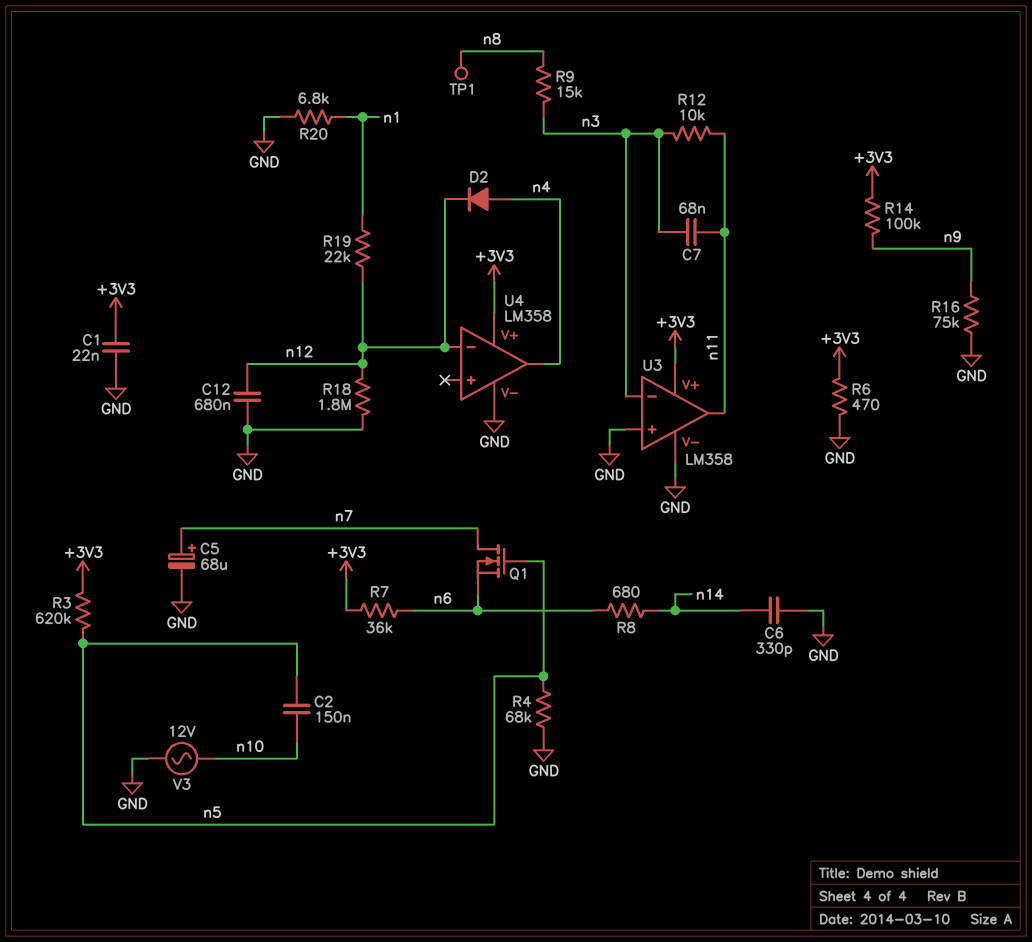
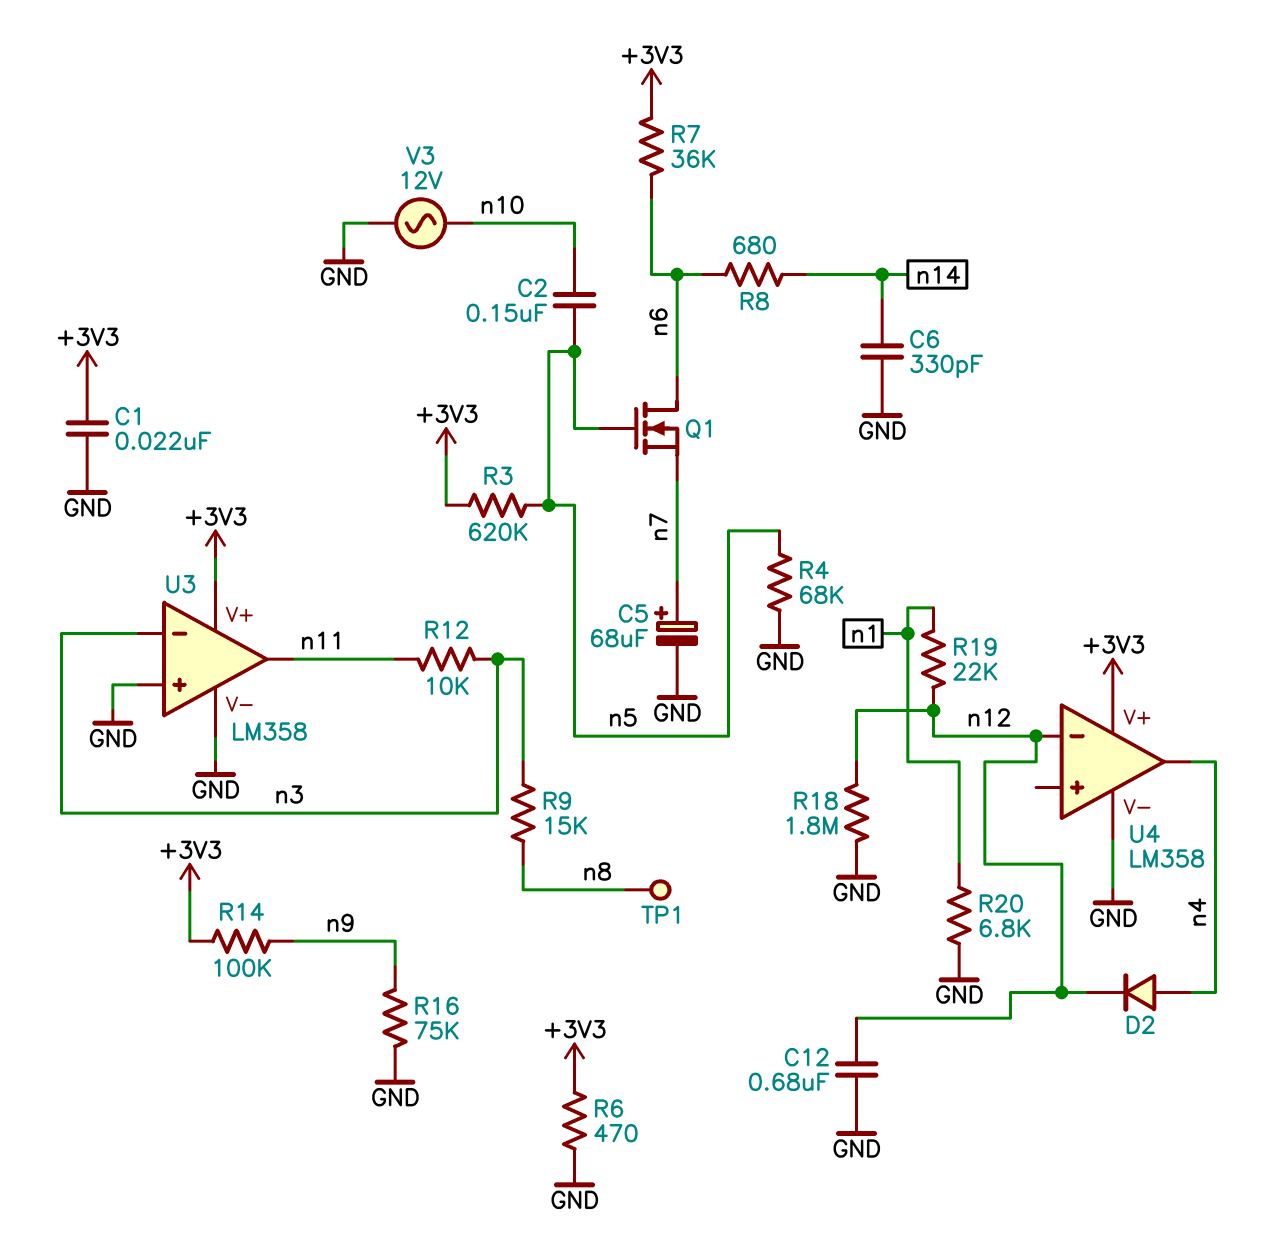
C7: 68nF (n3, n11) -> none
Q1: NMOS (G n5, D n7, S n6) -> NMOS (G n5, D n6, S n7)

